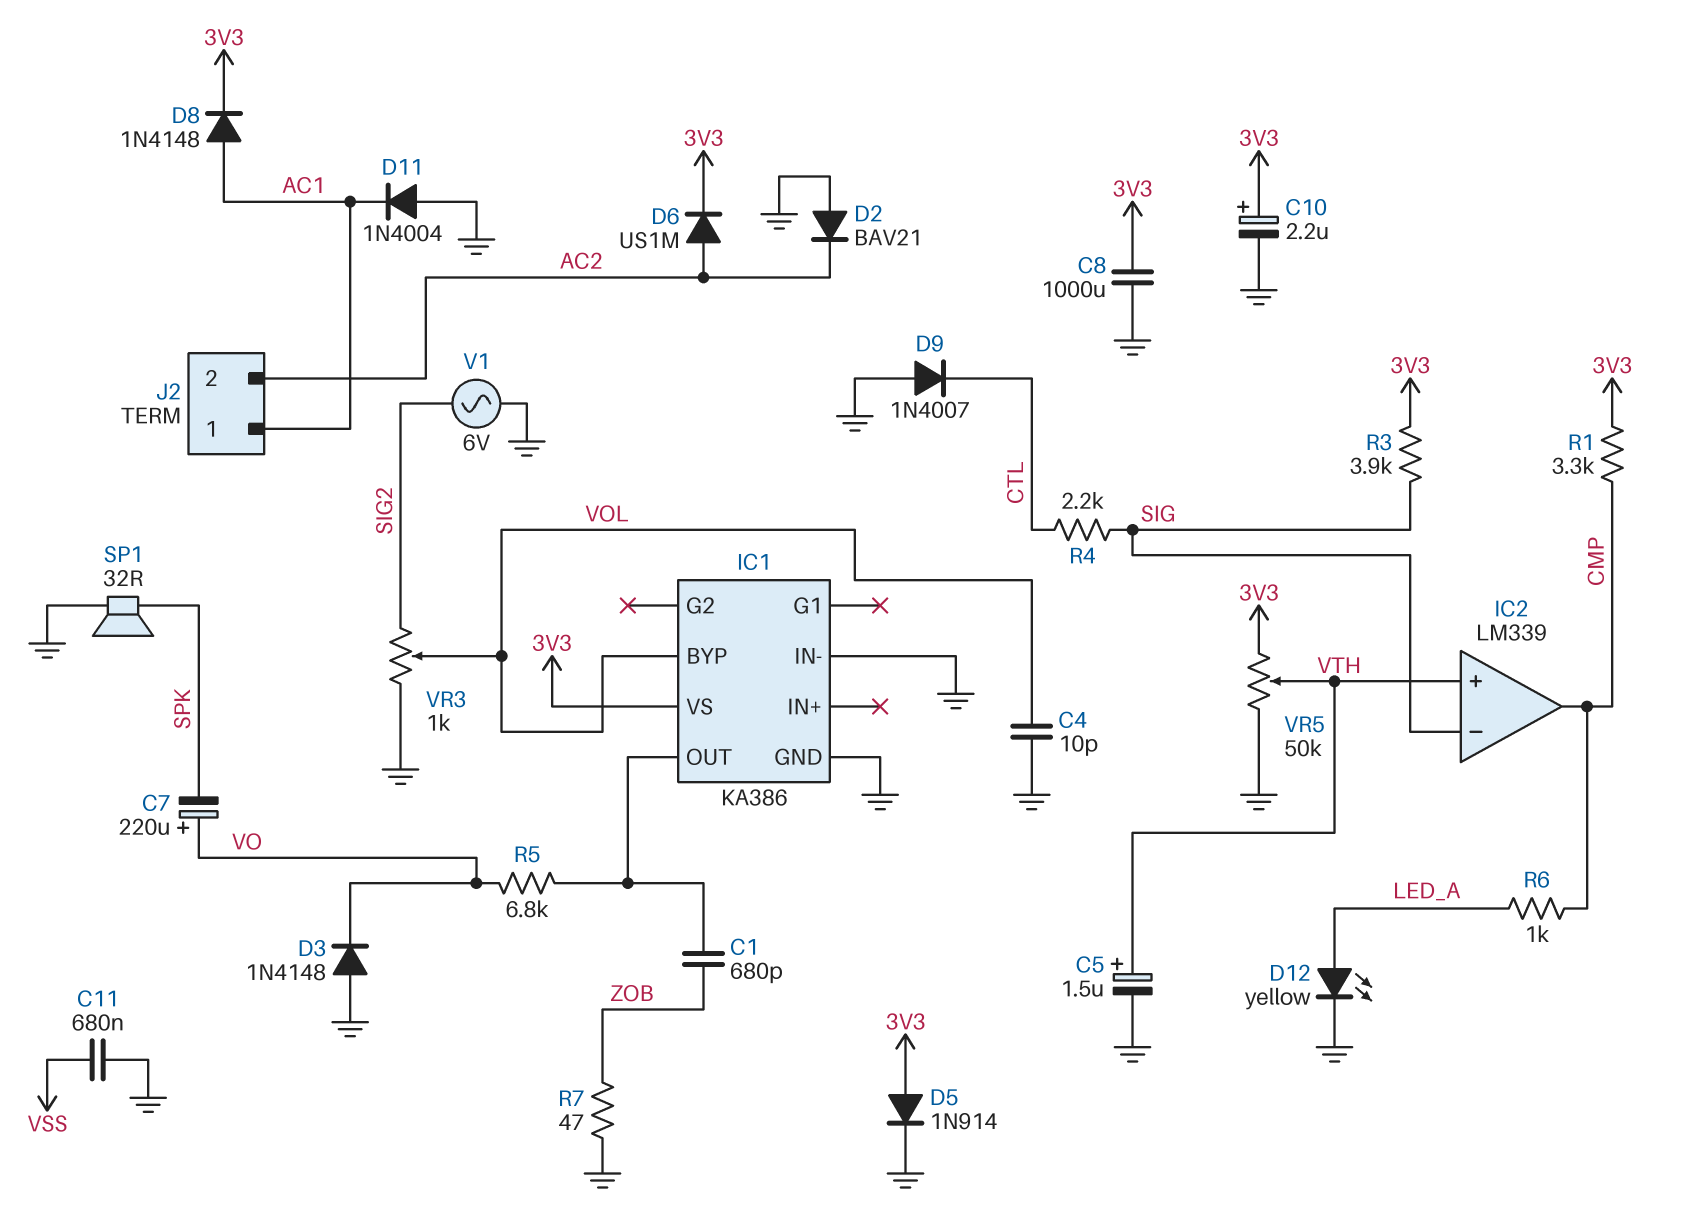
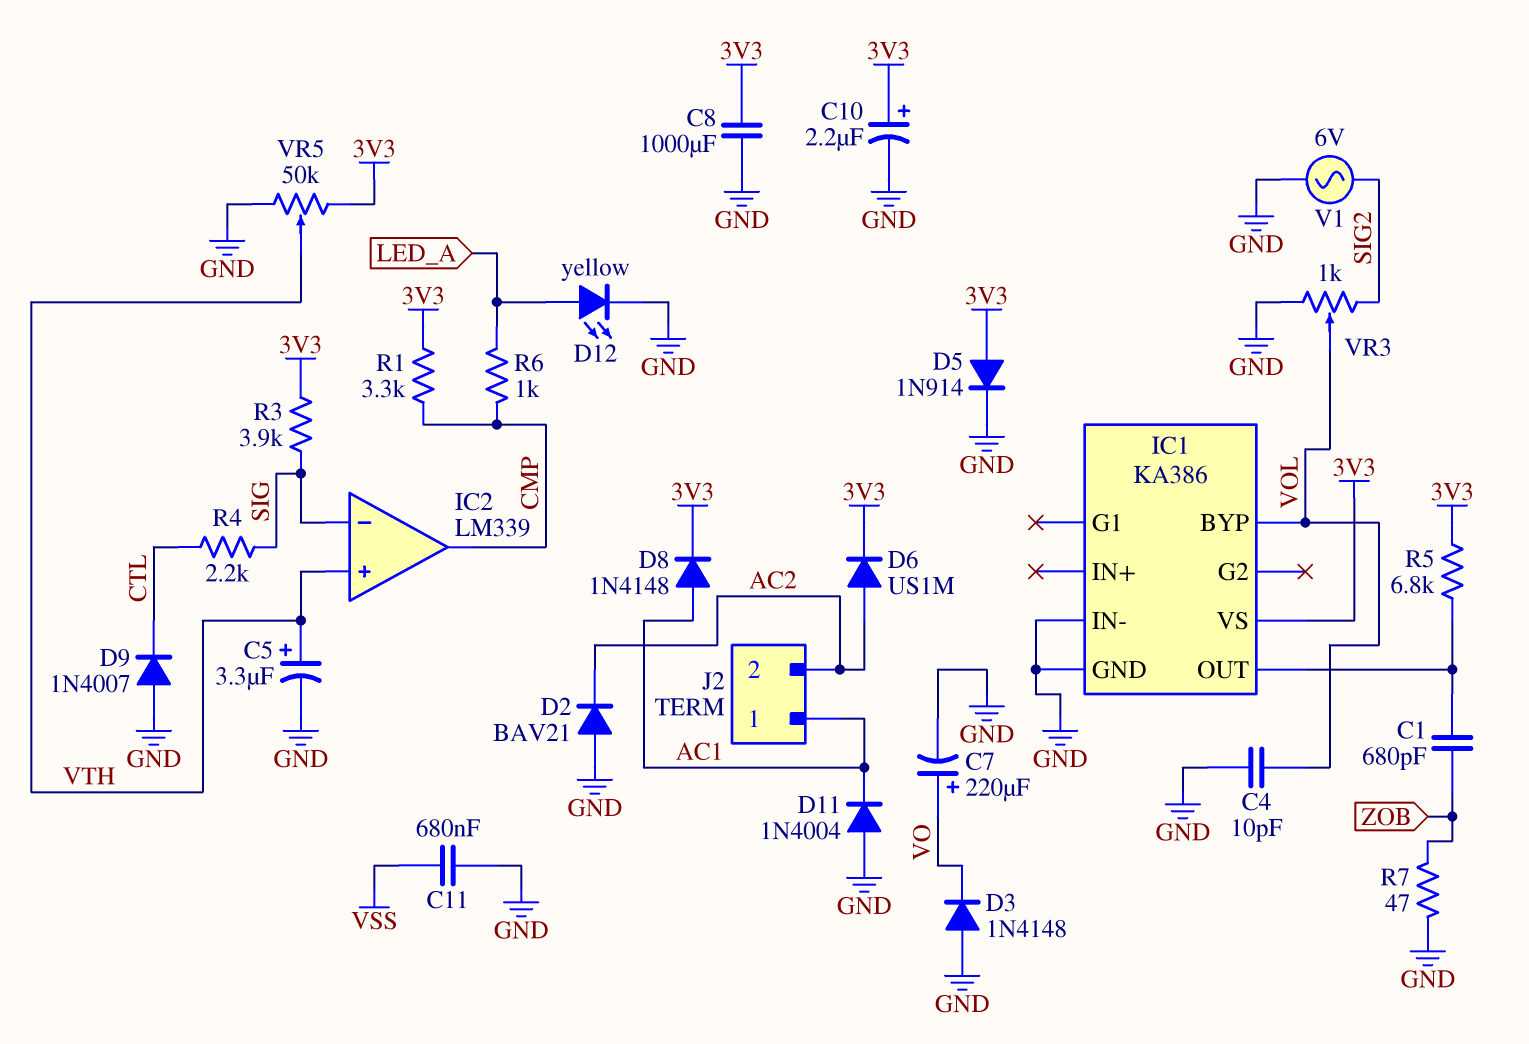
C5: 1.5uF (plus VTH, minus GND) -> 3.3uF (plus VTH, minus GND)
C7: 220uF (plus VO, minus SPK) -> 220uF (plus VO, minus GND)
R5: 6.8k (IC1/OUT, VO) -> 6.8k (3V3, IC1/OUT)
SP1: speaker 32R (GND, SPK) -> none

